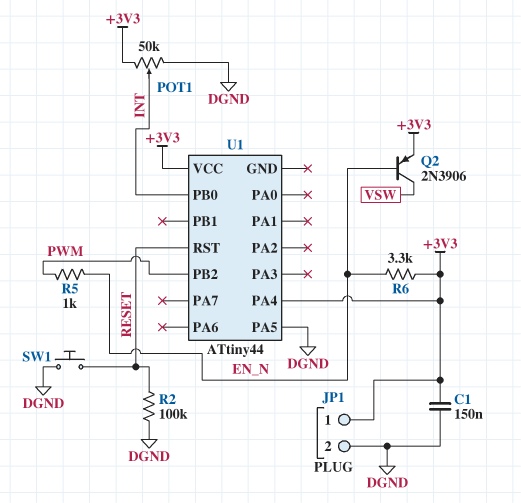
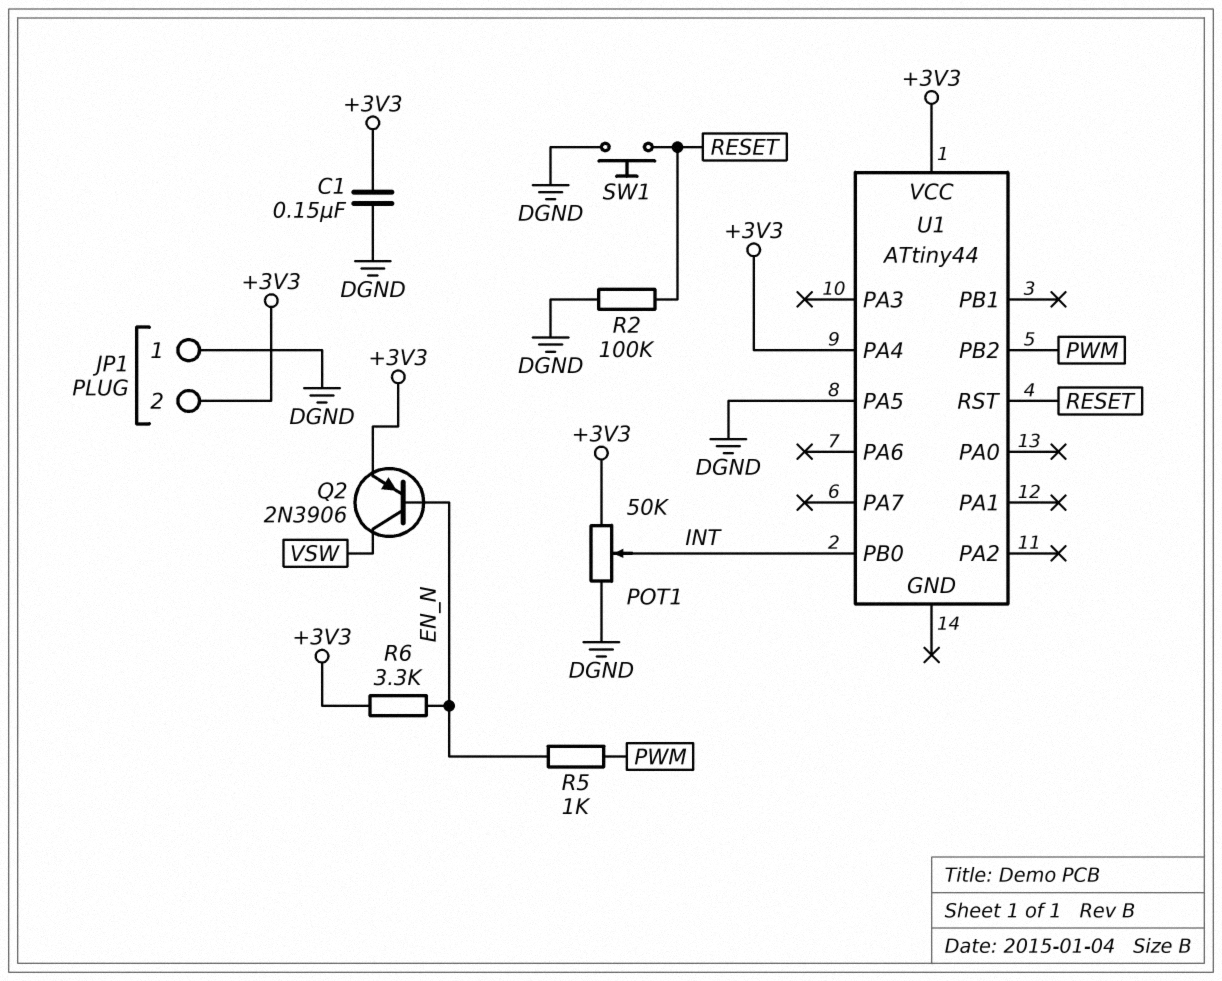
JP1 pin 1: +3V3 -> DGND
JP1 pin 2: DGND -> +3V3

